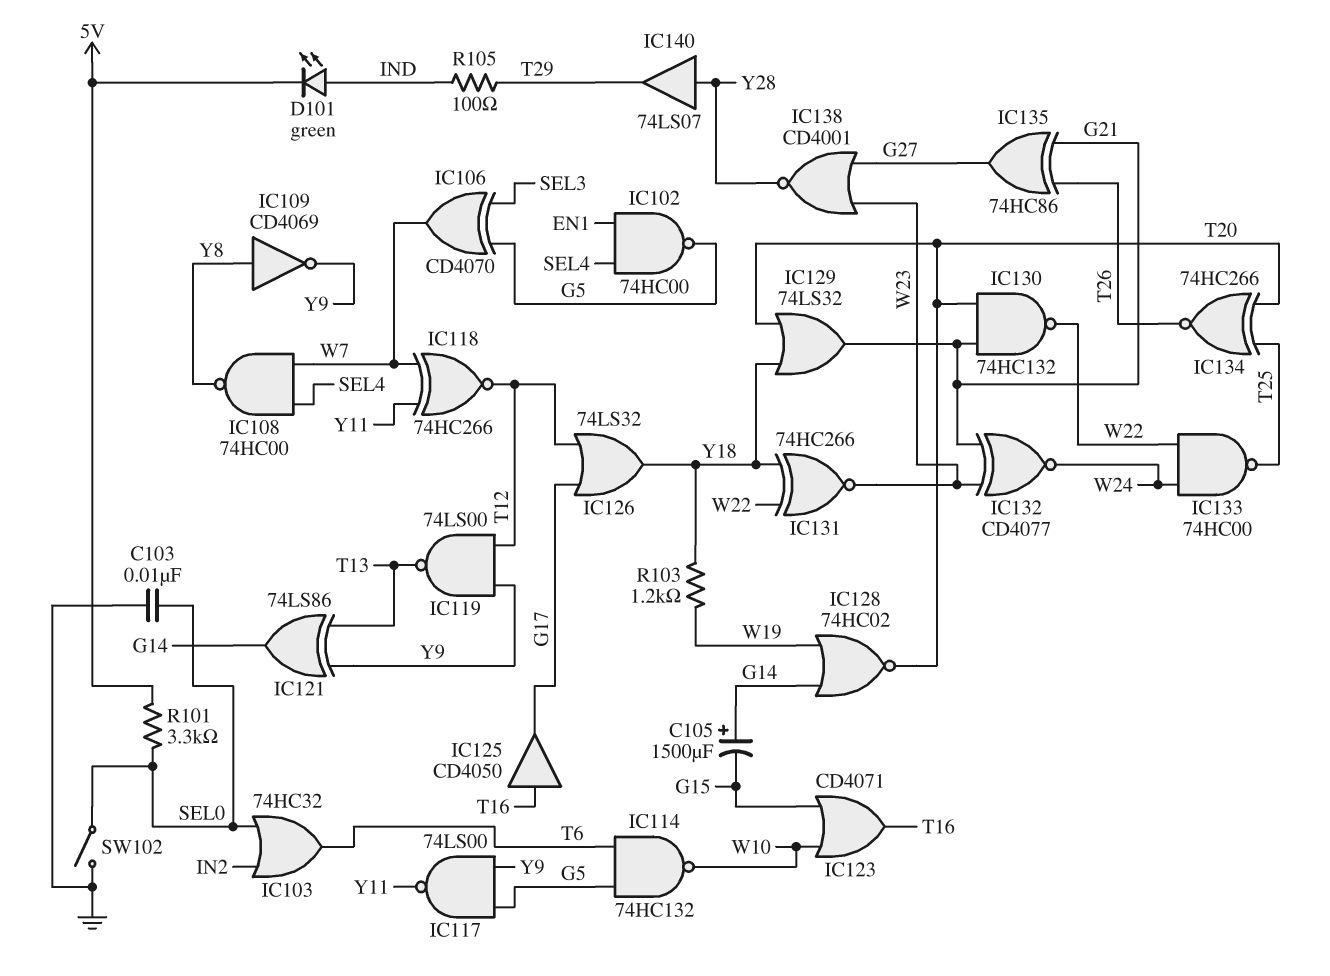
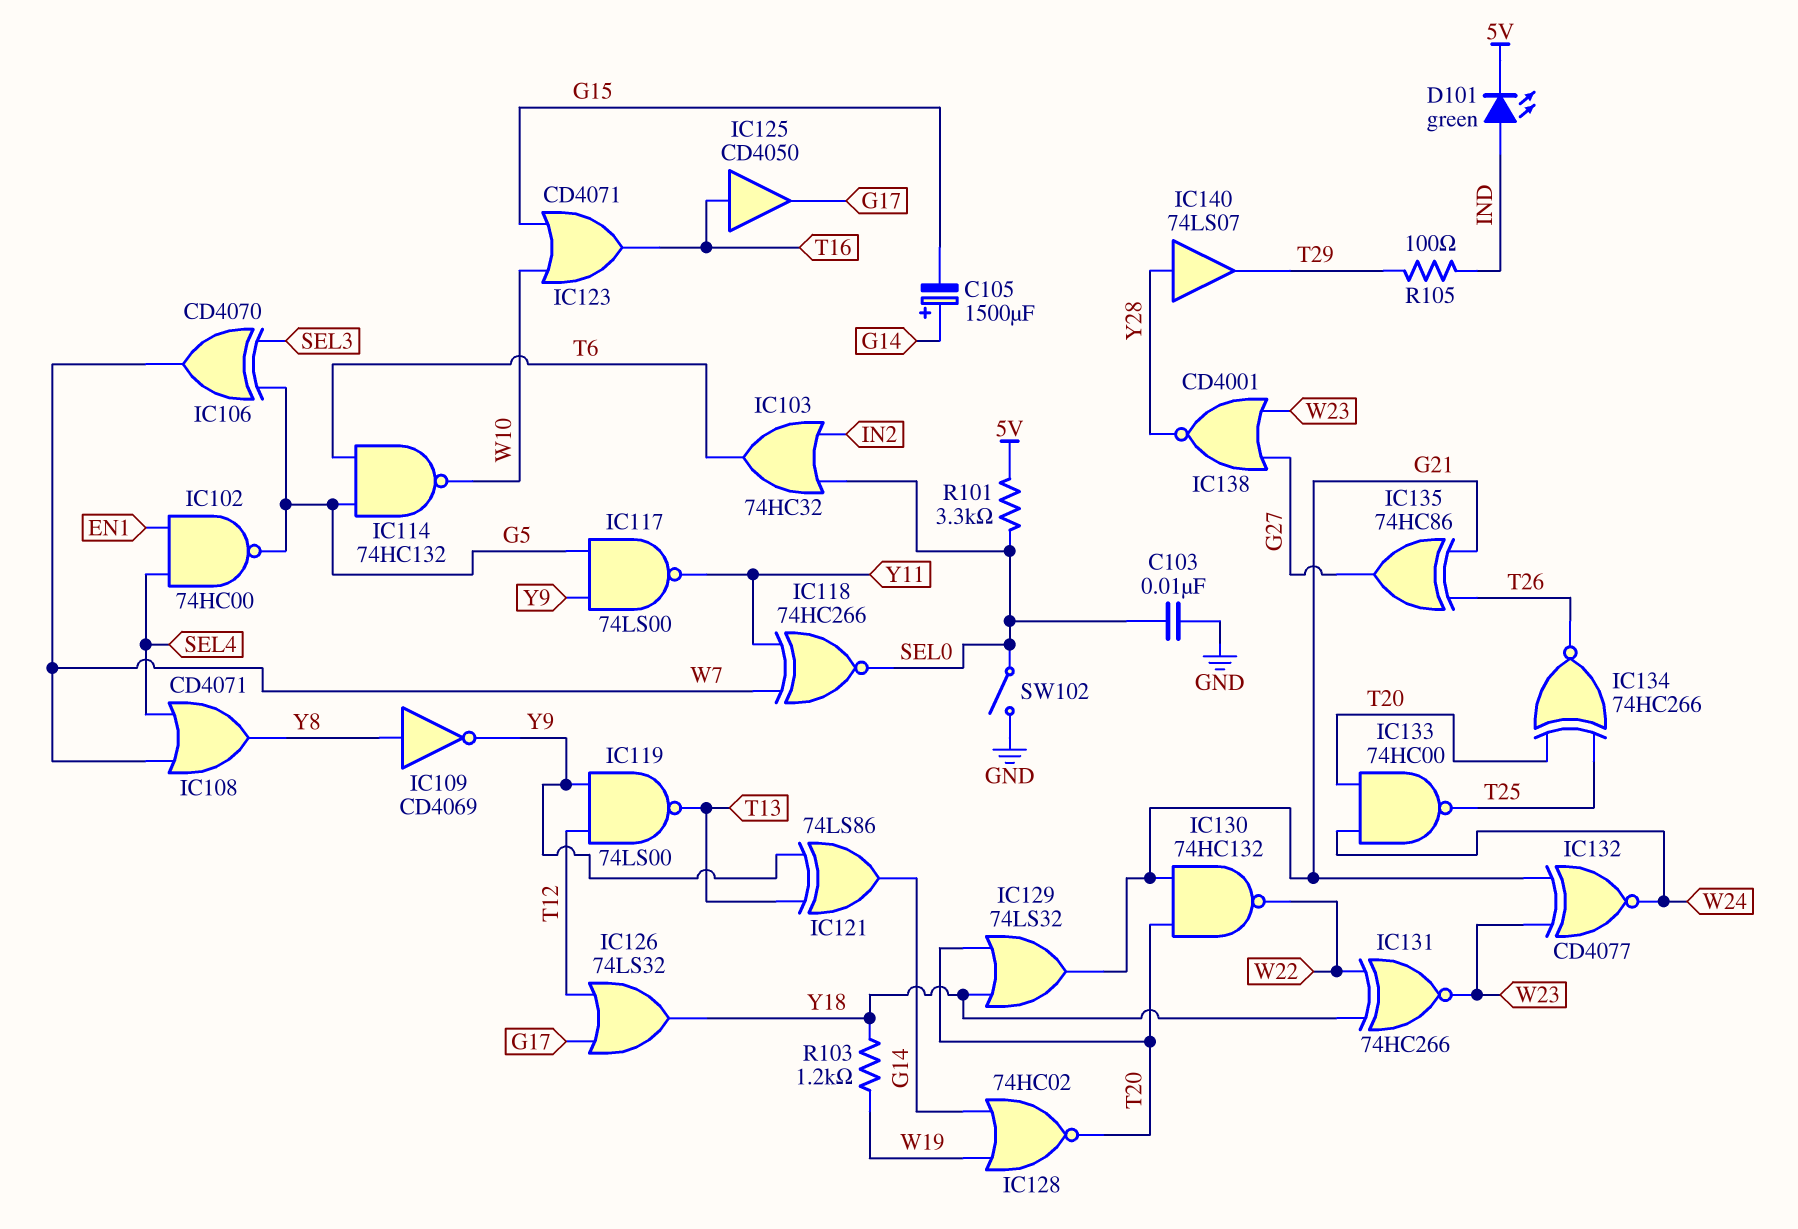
IC108: NAND 74HC00 (in SEL4, in W7, out Y8) -> OR CD4071 (in SEL4, in W7, out Y8)
IC118: XNOR 74HC266 (in W7, in Y11, out T12) -> XNOR 74HC266 (in W7, in Y11, out SEL0)
IC133: NAND 74HC00 (in W22, in W24, out T25) -> NAND 74HC00 (in T20, in W24, out T25)

